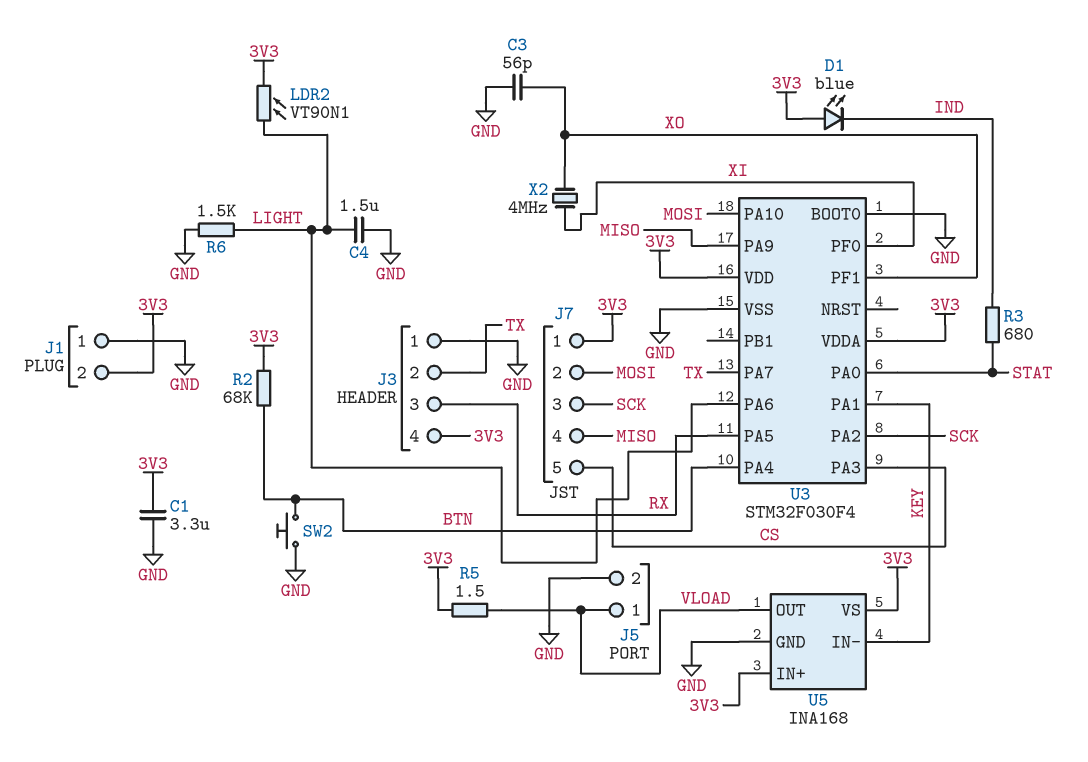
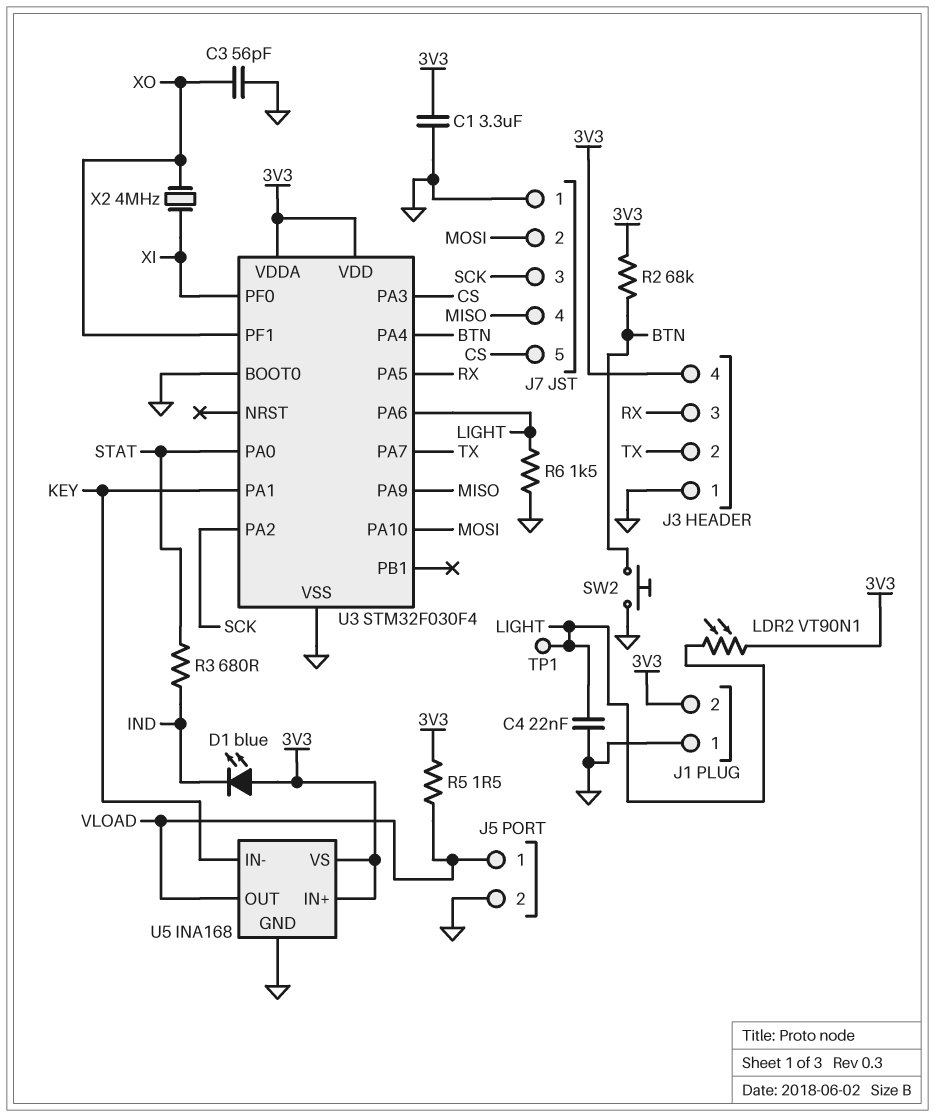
C4: 1.5uF (GND, LIGHT) -> 22nF (GND, LIGHT)
J7 pin 1: 3V3 -> GND
TP1: none -> test point (LIGHT)

